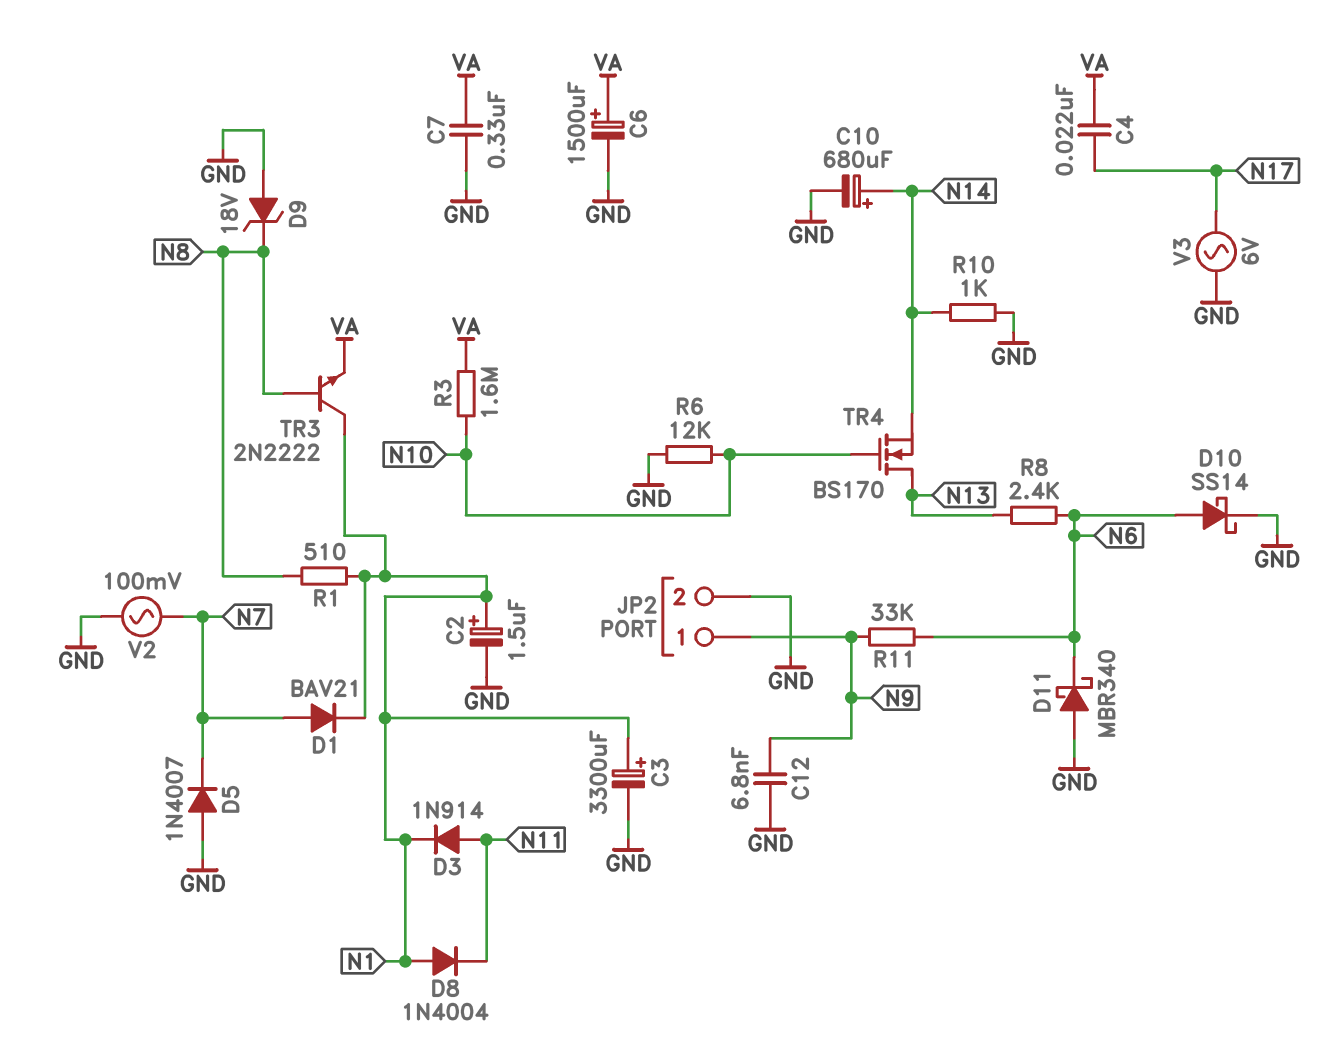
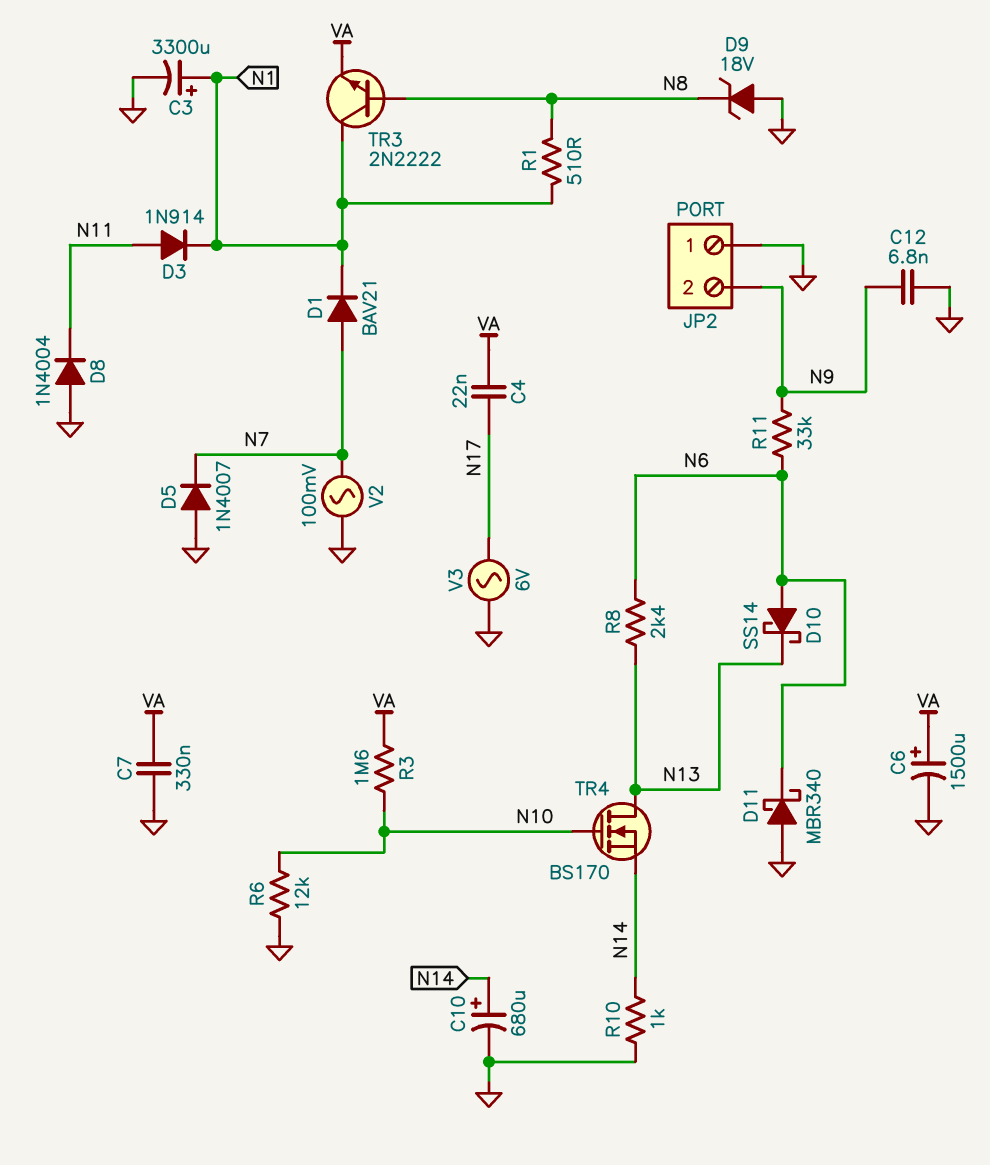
C2: 1.5uF (plus N1, minus GND) -> none
D8: diode 1N4004 (A N1, K N11) -> diode 1N4004 (A GND, K N11)
D10: schottky SS14 (A N6, K GND) -> schottky SS14 (A N6, K N13)
JP2 pin 1: N9 -> GND
JP2 pin 2: GND -> N9

